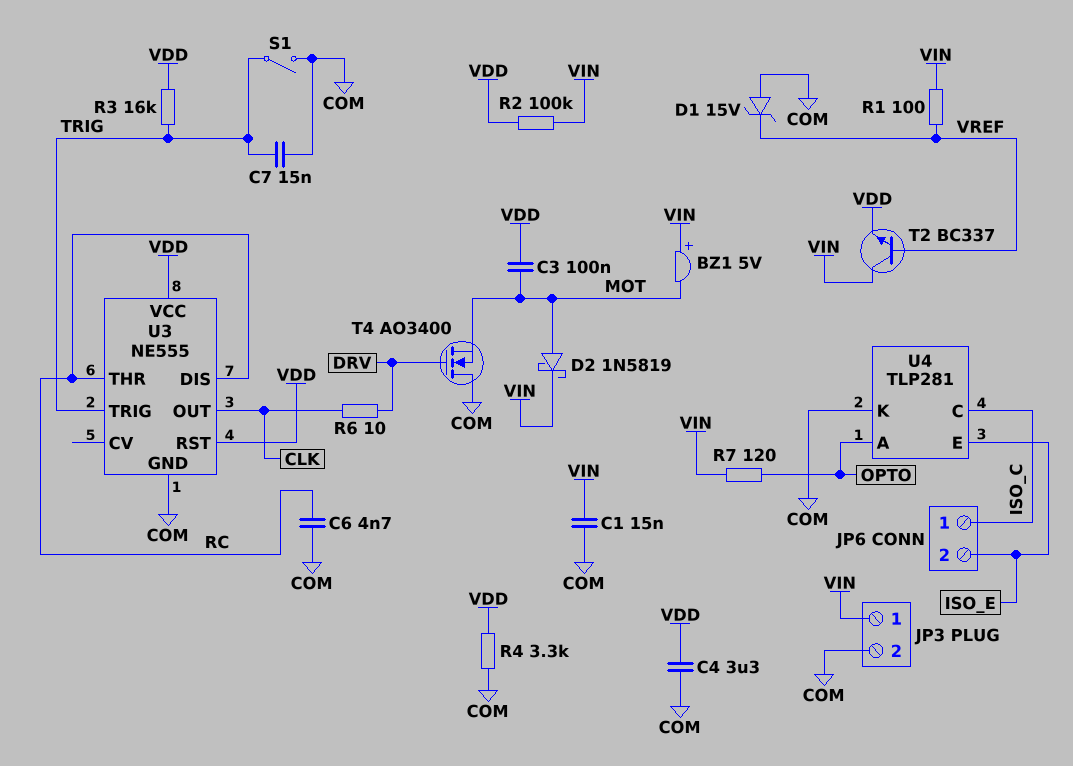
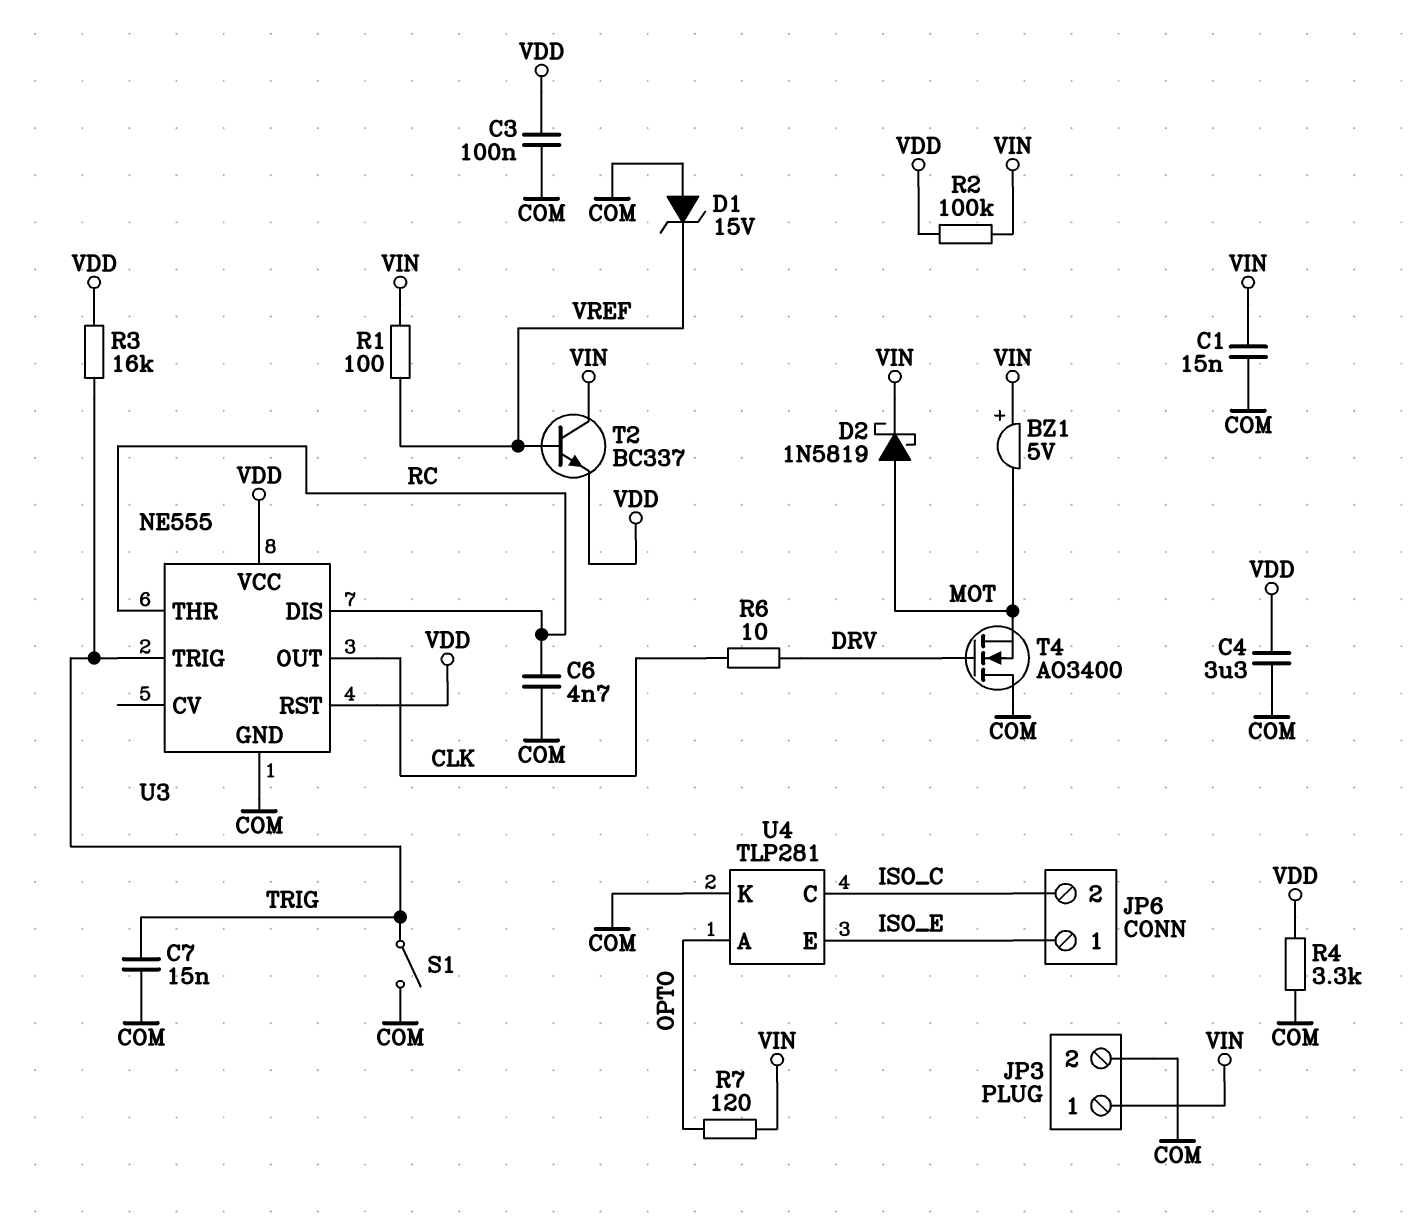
C3: 100nF (MOT, VDD) -> 100nF (COM, VDD)
JP6 pin 1: ISO_C -> ISO_E
JP6 pin 2: ISO_E -> ISO_C

